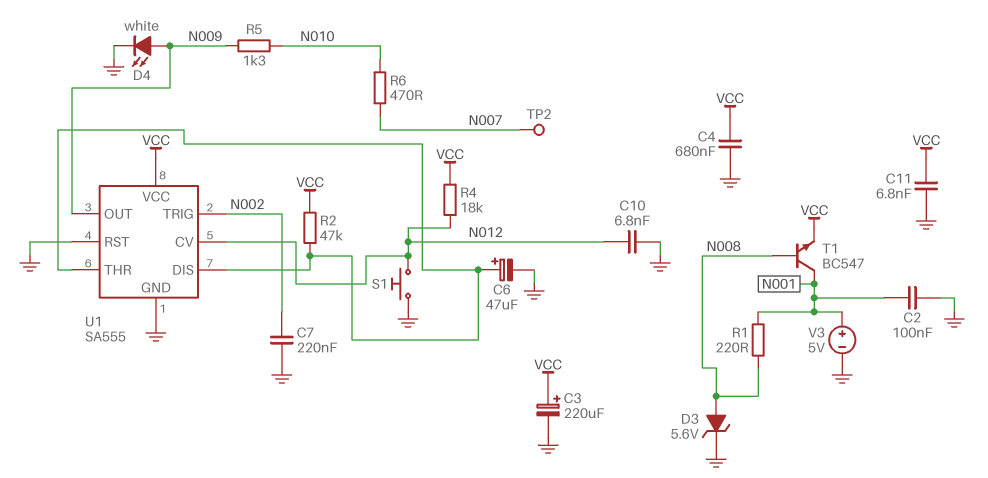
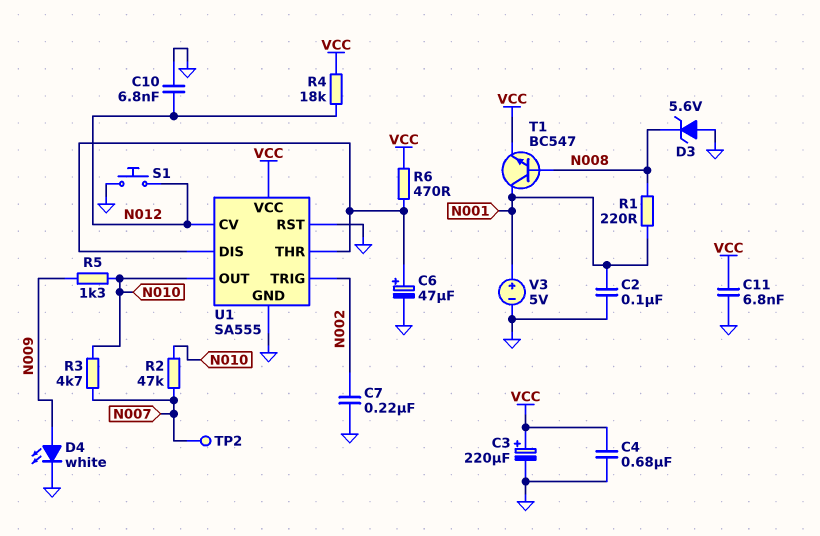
D3: zener 5.6V (A N008, K GND) -> zener 5.6V (A GND, K N008)
R2: 47k (U1/DIS, VCC) -> 47k (N007, N010)
R3: none -> 4.7k (N007, N010)
R6: 470 (N007, N010) -> 470 (U1/DIS, VCC)
U1 pin OUT: N009 -> N010

